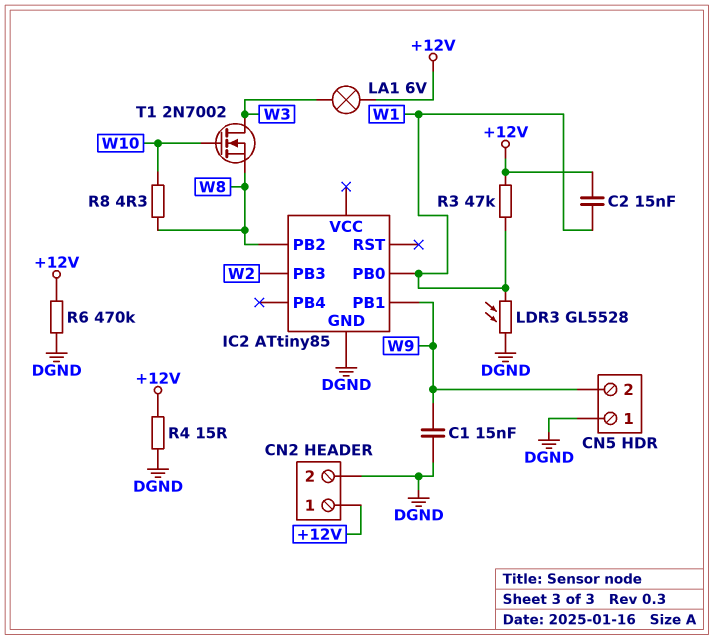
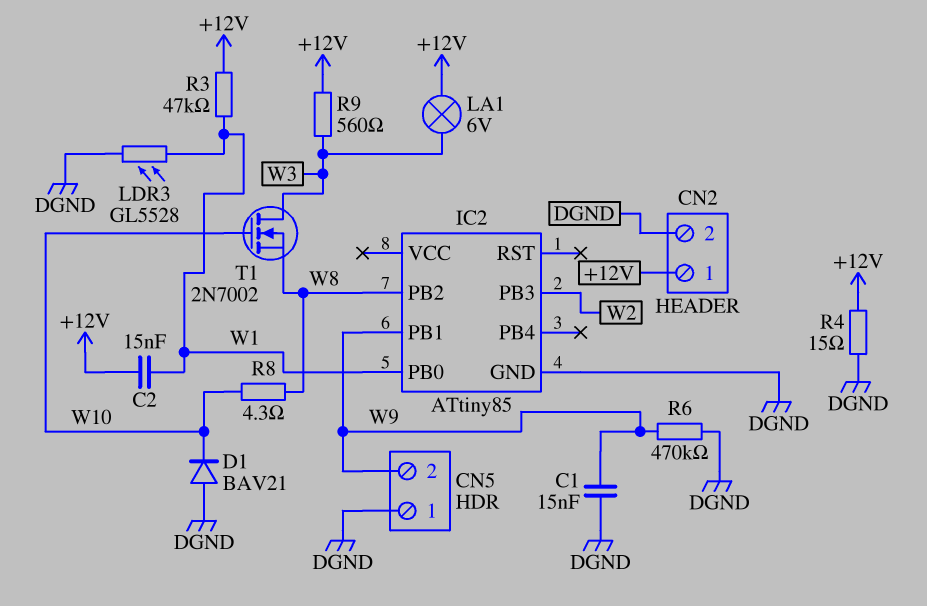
D1: none -> diode BAV21 (A DGND, K W10)
R6: 470k (+12V, DGND) -> 470k (DGND, W9)
R9: none -> 560 (+12V, W3)

